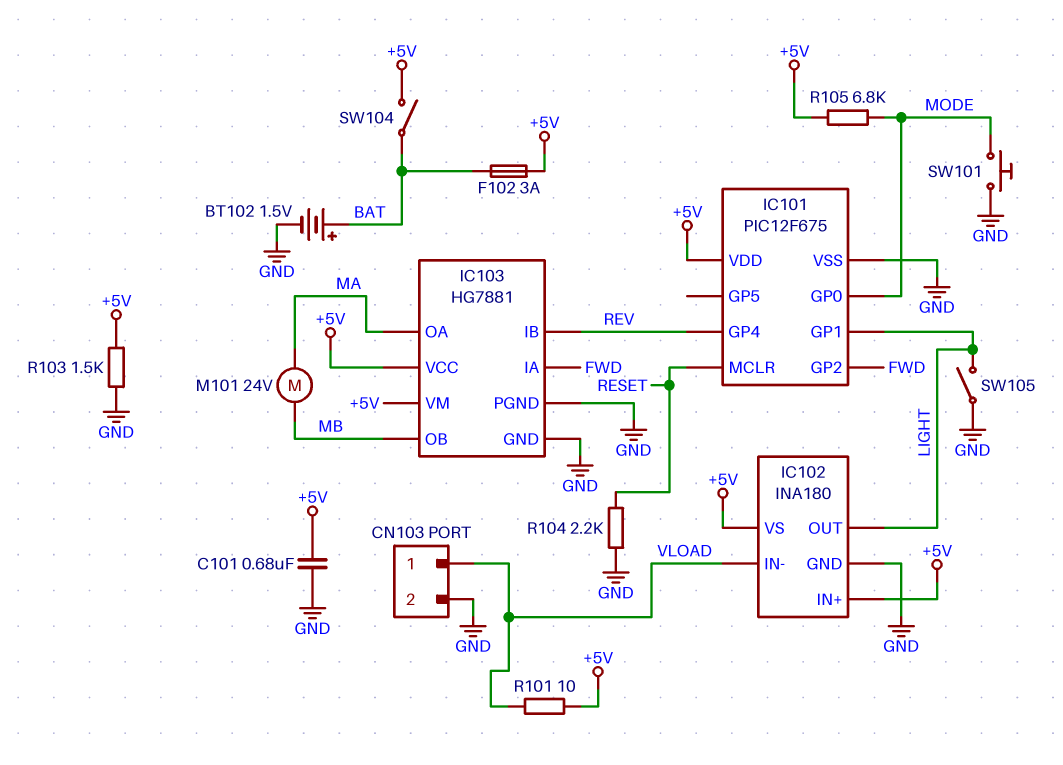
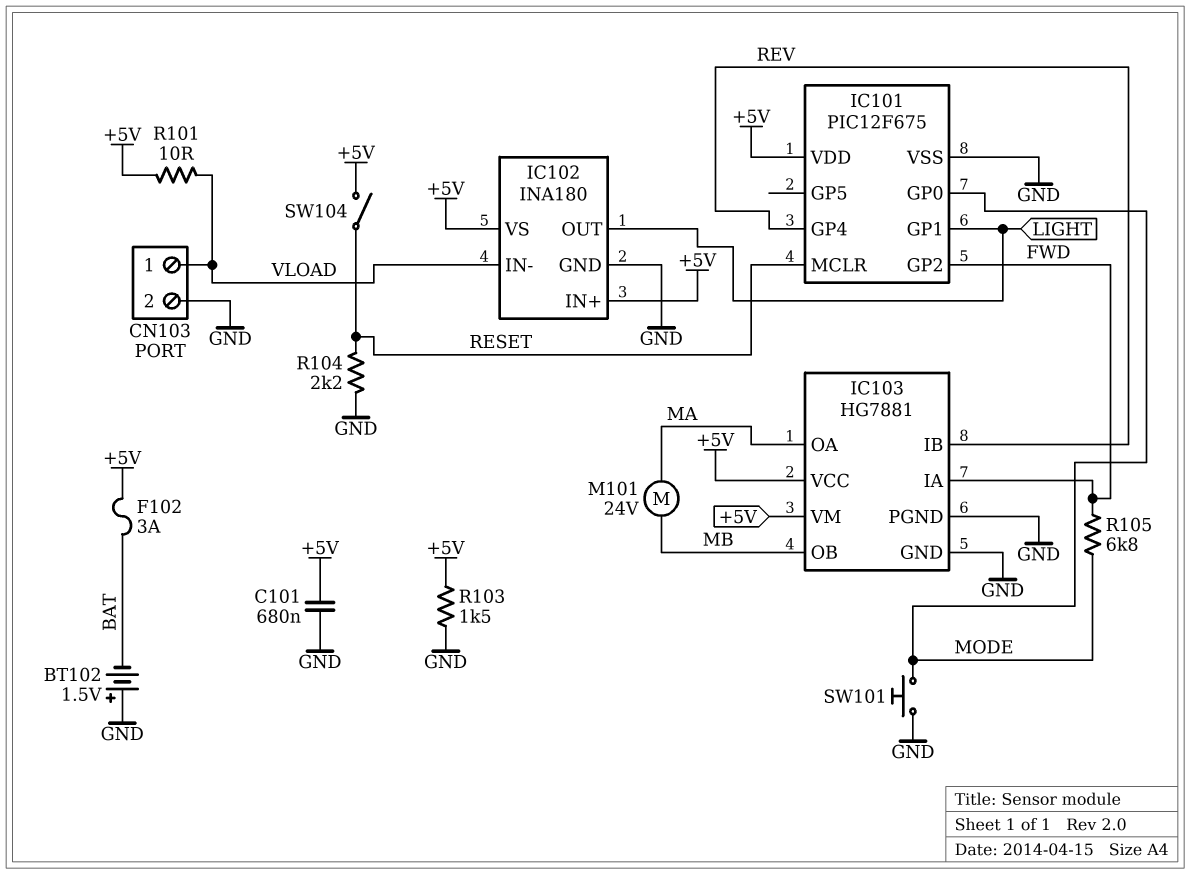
BT102: 1.5V (plus BAT, minus GND) -> 1.5V (plus GND, minus BAT)
R105: 6.8k (+5V, MODE) -> 6.8k (FWD, MODE)
SW104: switch (+5V, BAT) -> switch (+5V, RESET)
SW105: switch (GND, LIGHT) -> none

